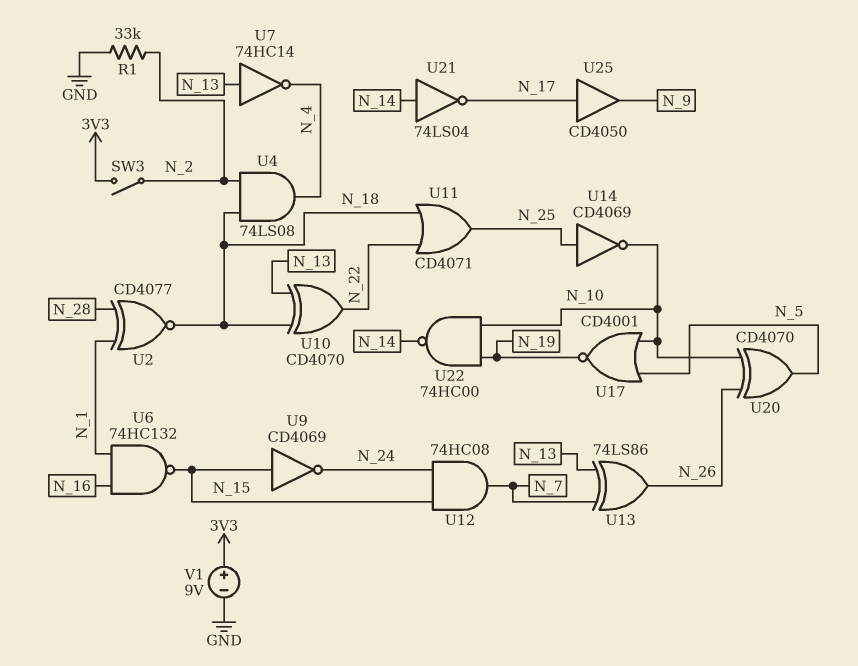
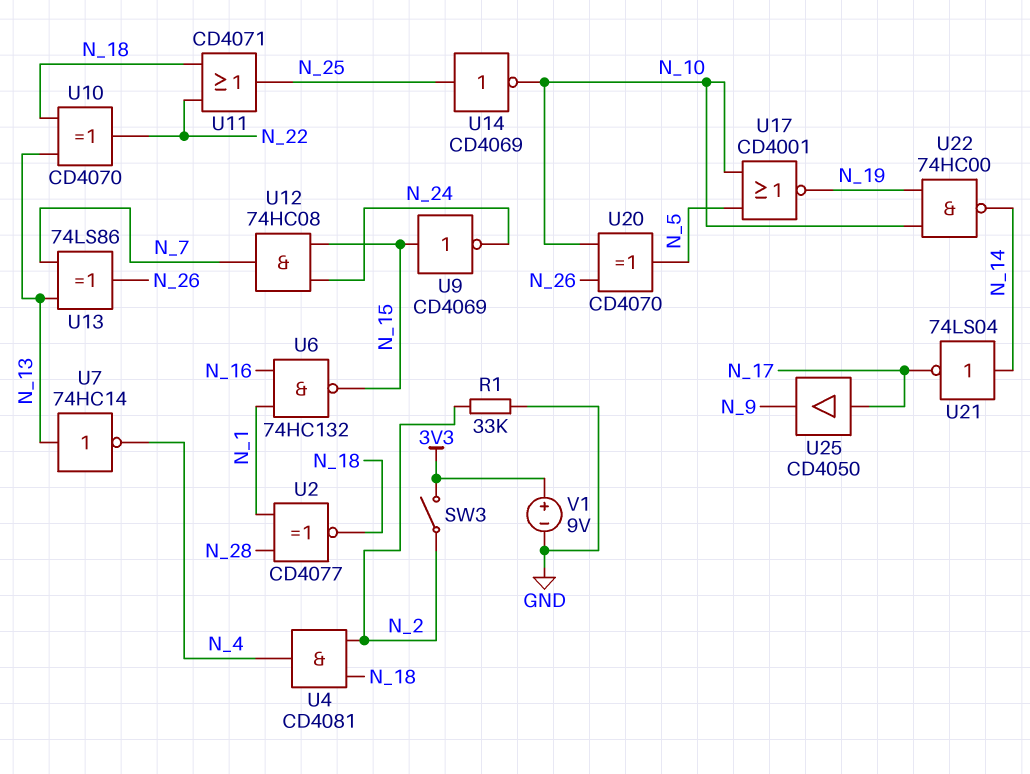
U4: AND 74LS08 (in N_2, in N_18, out N_4) -> AND CD4081 (in N_2, in N_18, out N_4)

